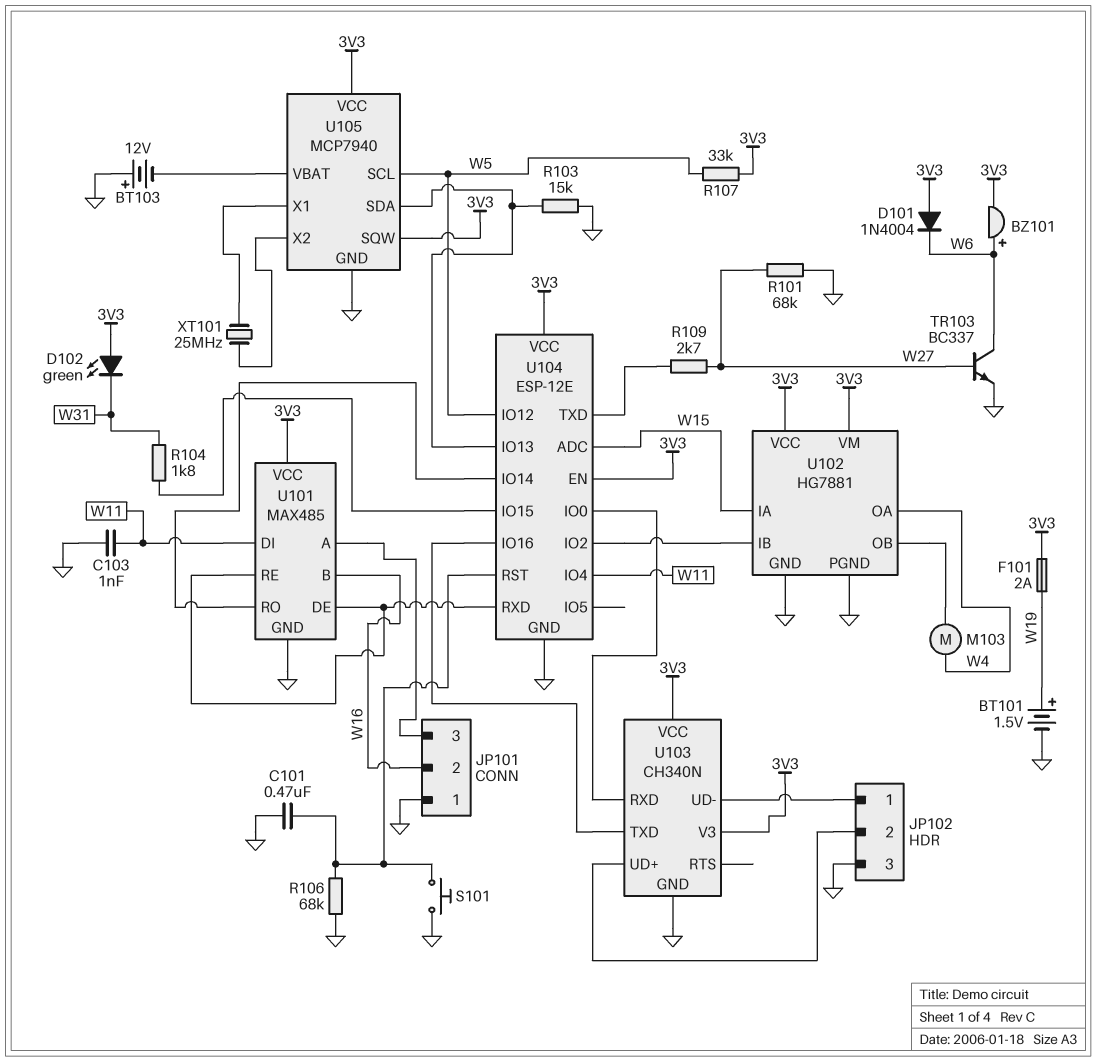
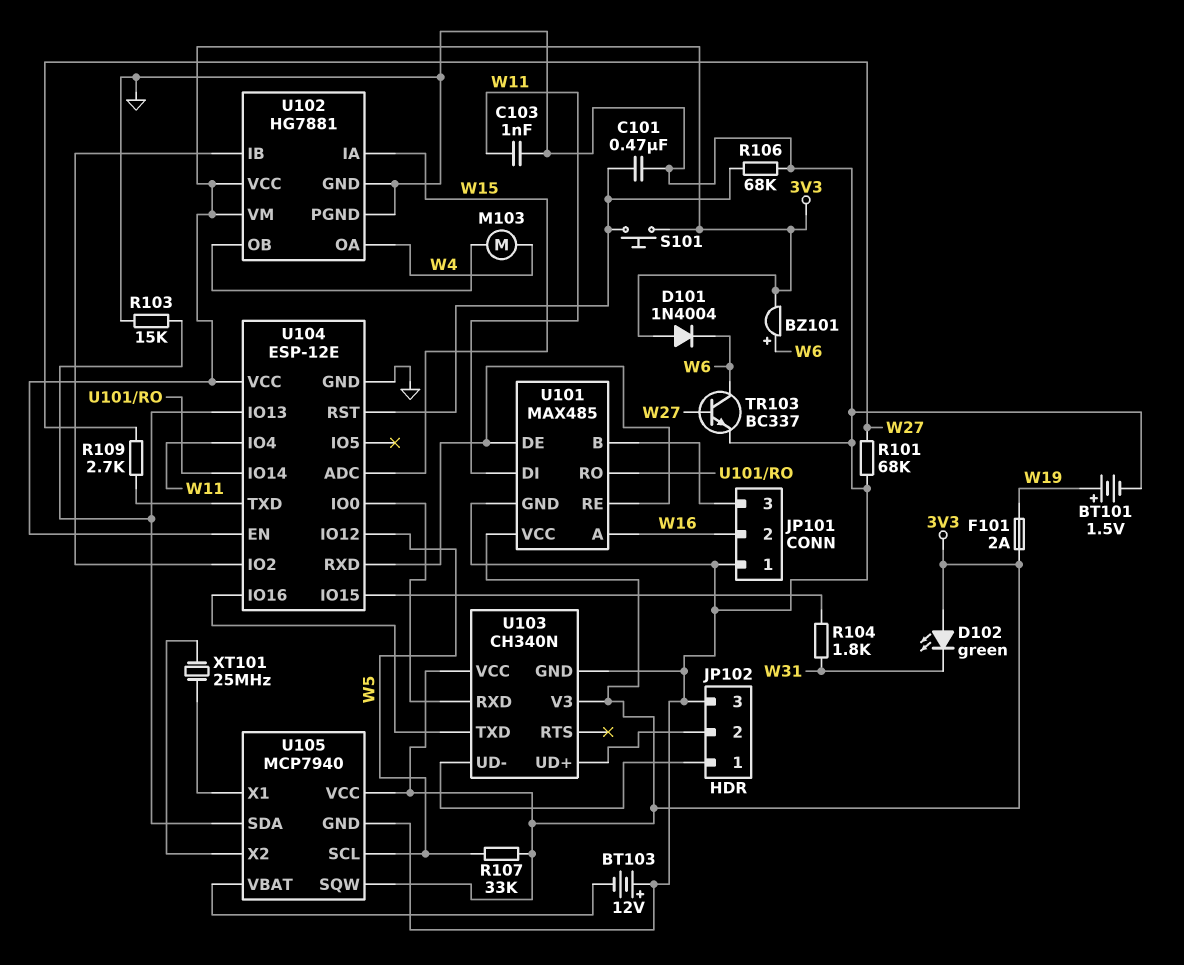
S101: button (GND, U104/RST) -> button (3V3, U104/RST)
U101 pin A: JP101/3 -> W16
U101 pin B: W16 -> JP101/3

